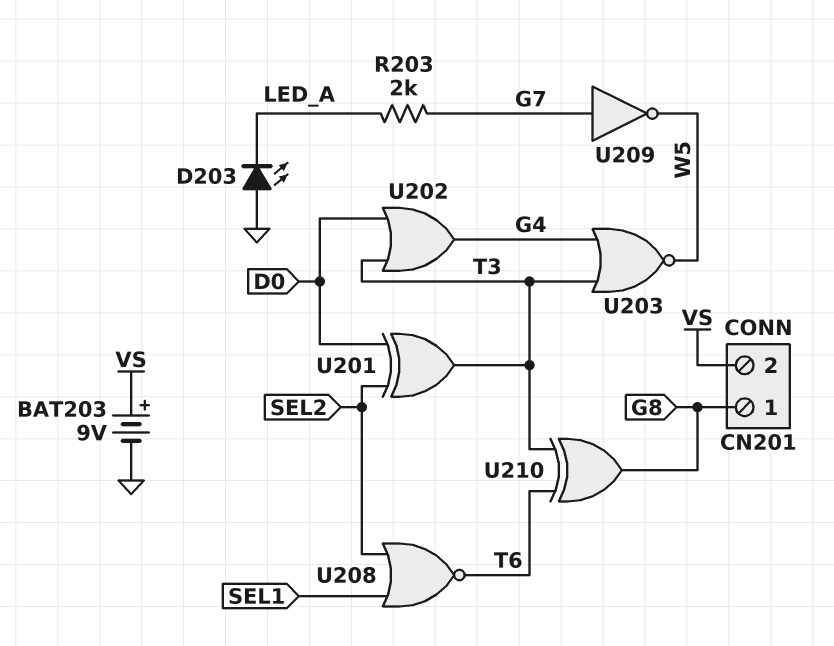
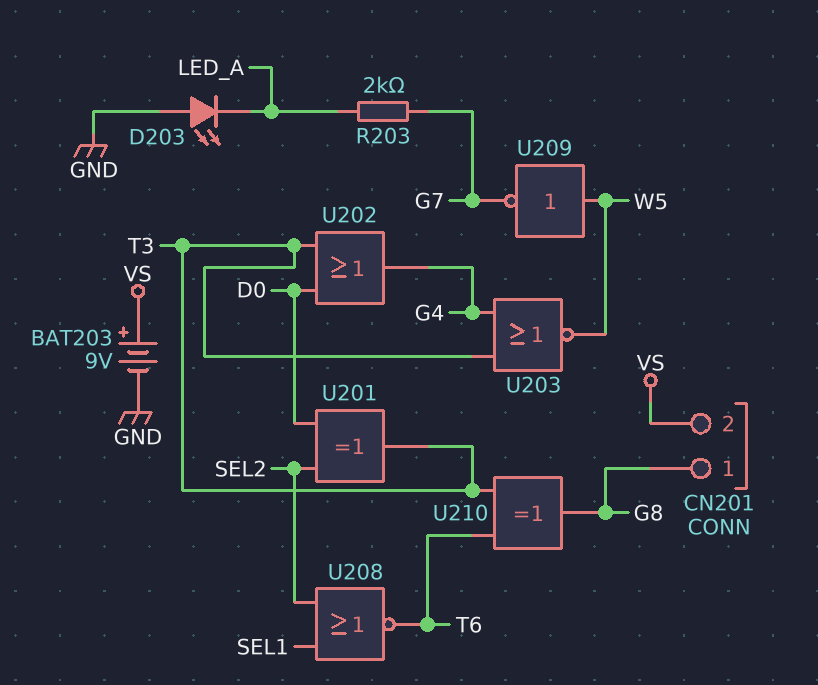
U209: NOT (in G7, out W5) -> NOT (in W5, out G7)

